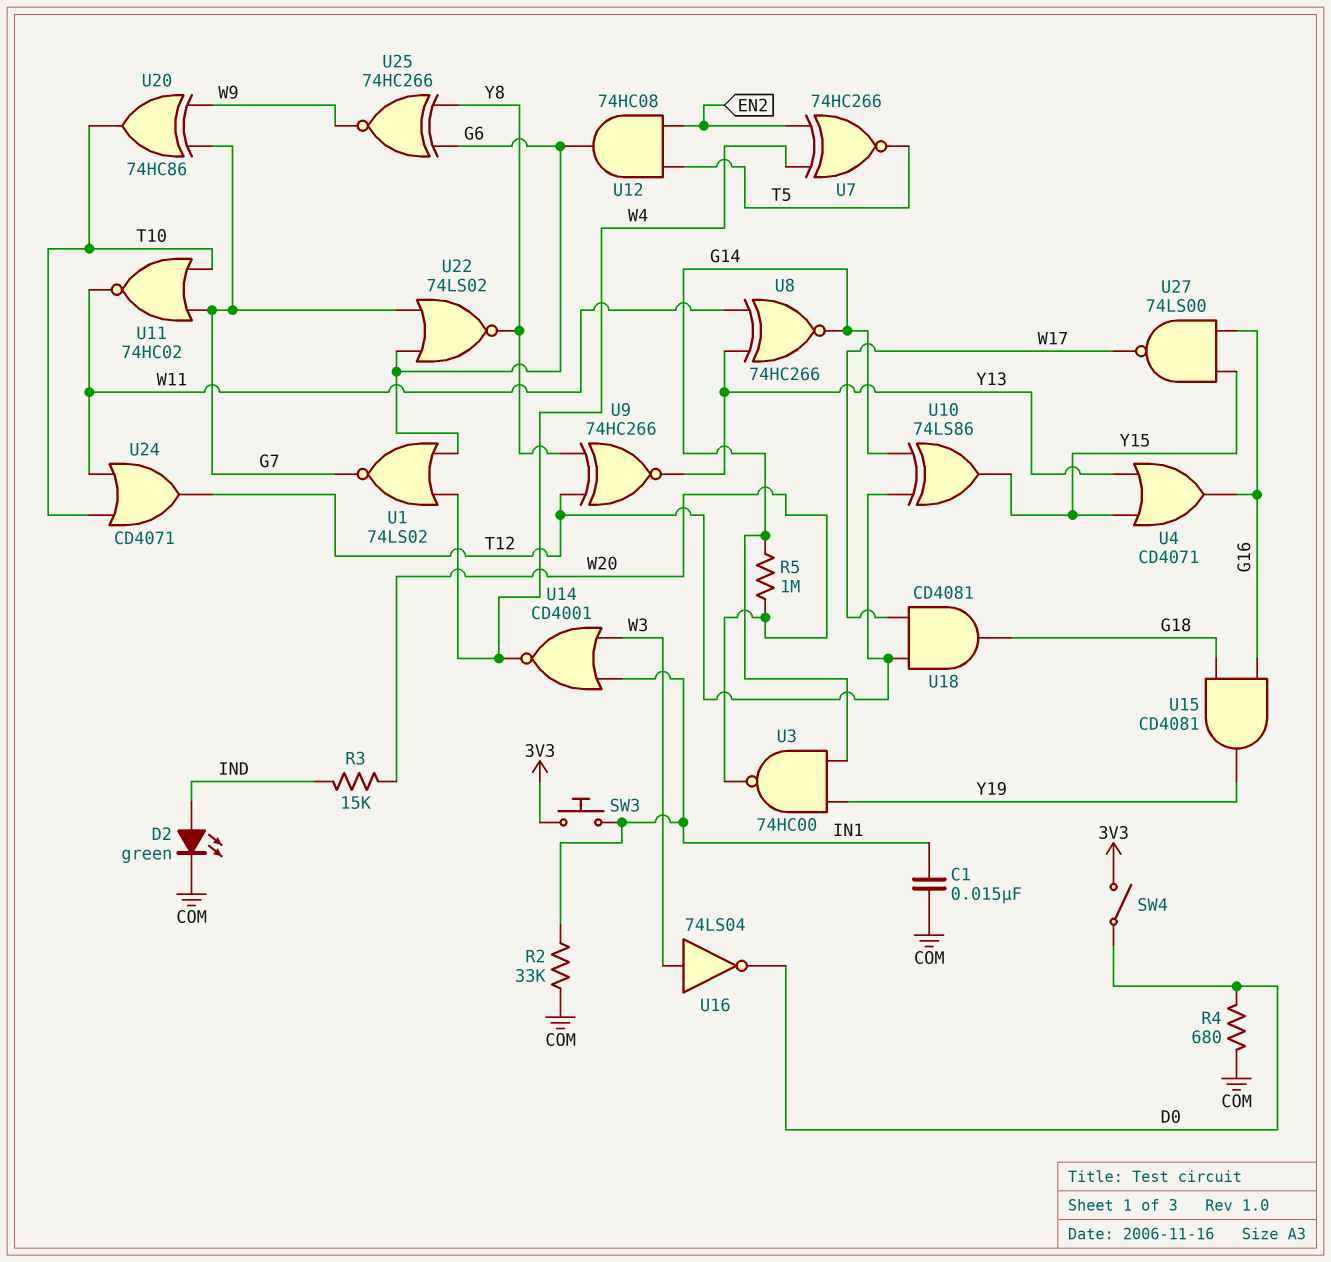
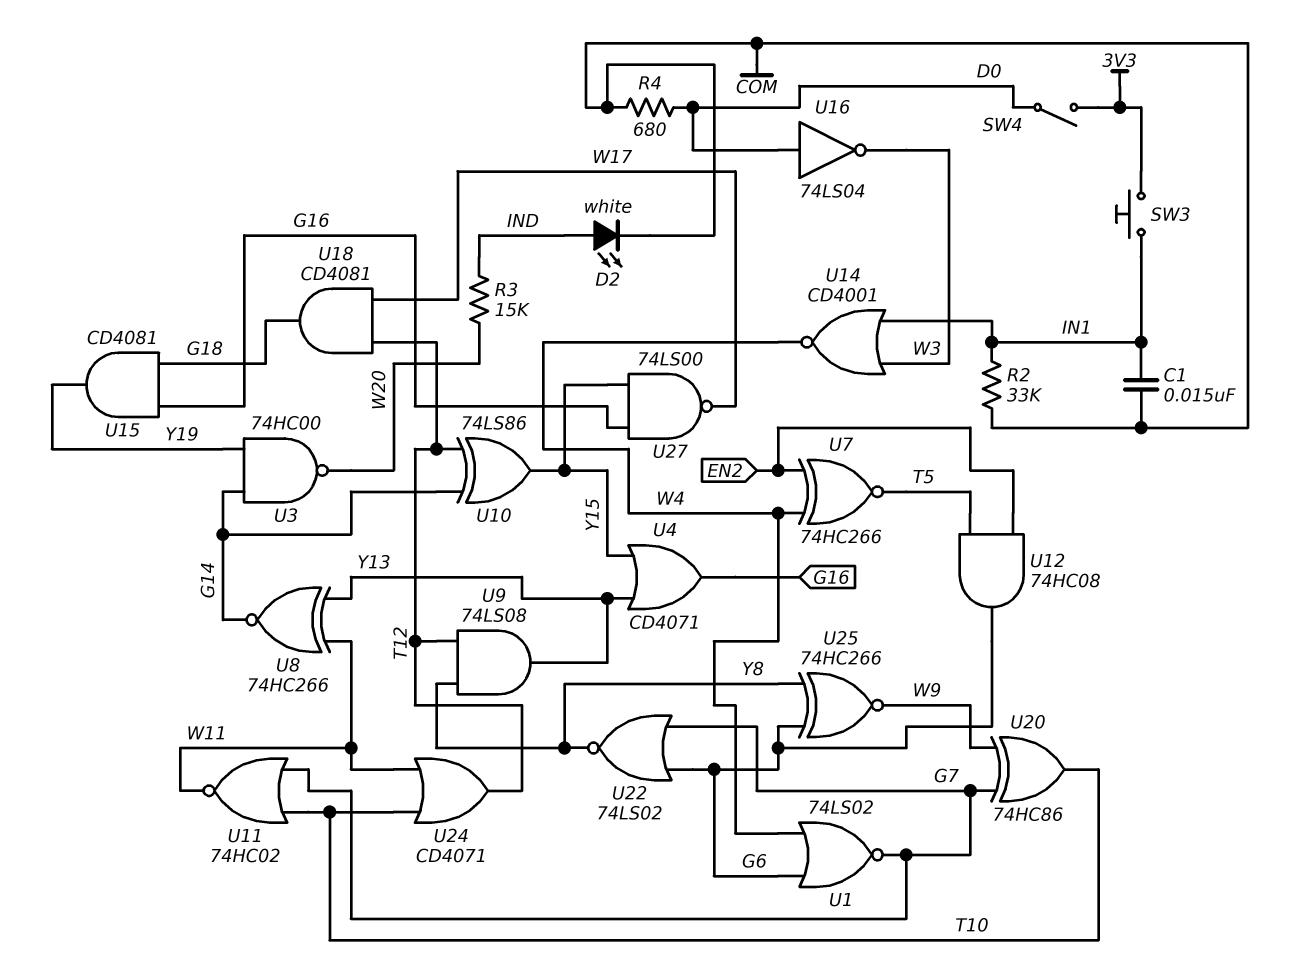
D2: LED green (A IND, K COM) -> LED white (A IND, K COM)
R5: 1M (G14, W20) -> none
U9: XNOR 74HC266 (in T12, in Y8, out Y13) -> AND 74LS08 (in T12, in Y8, out Y13)
U16: NOT 74LS04 (in W3, out D0) -> NOT 74LS04 (in D0, out W3)

